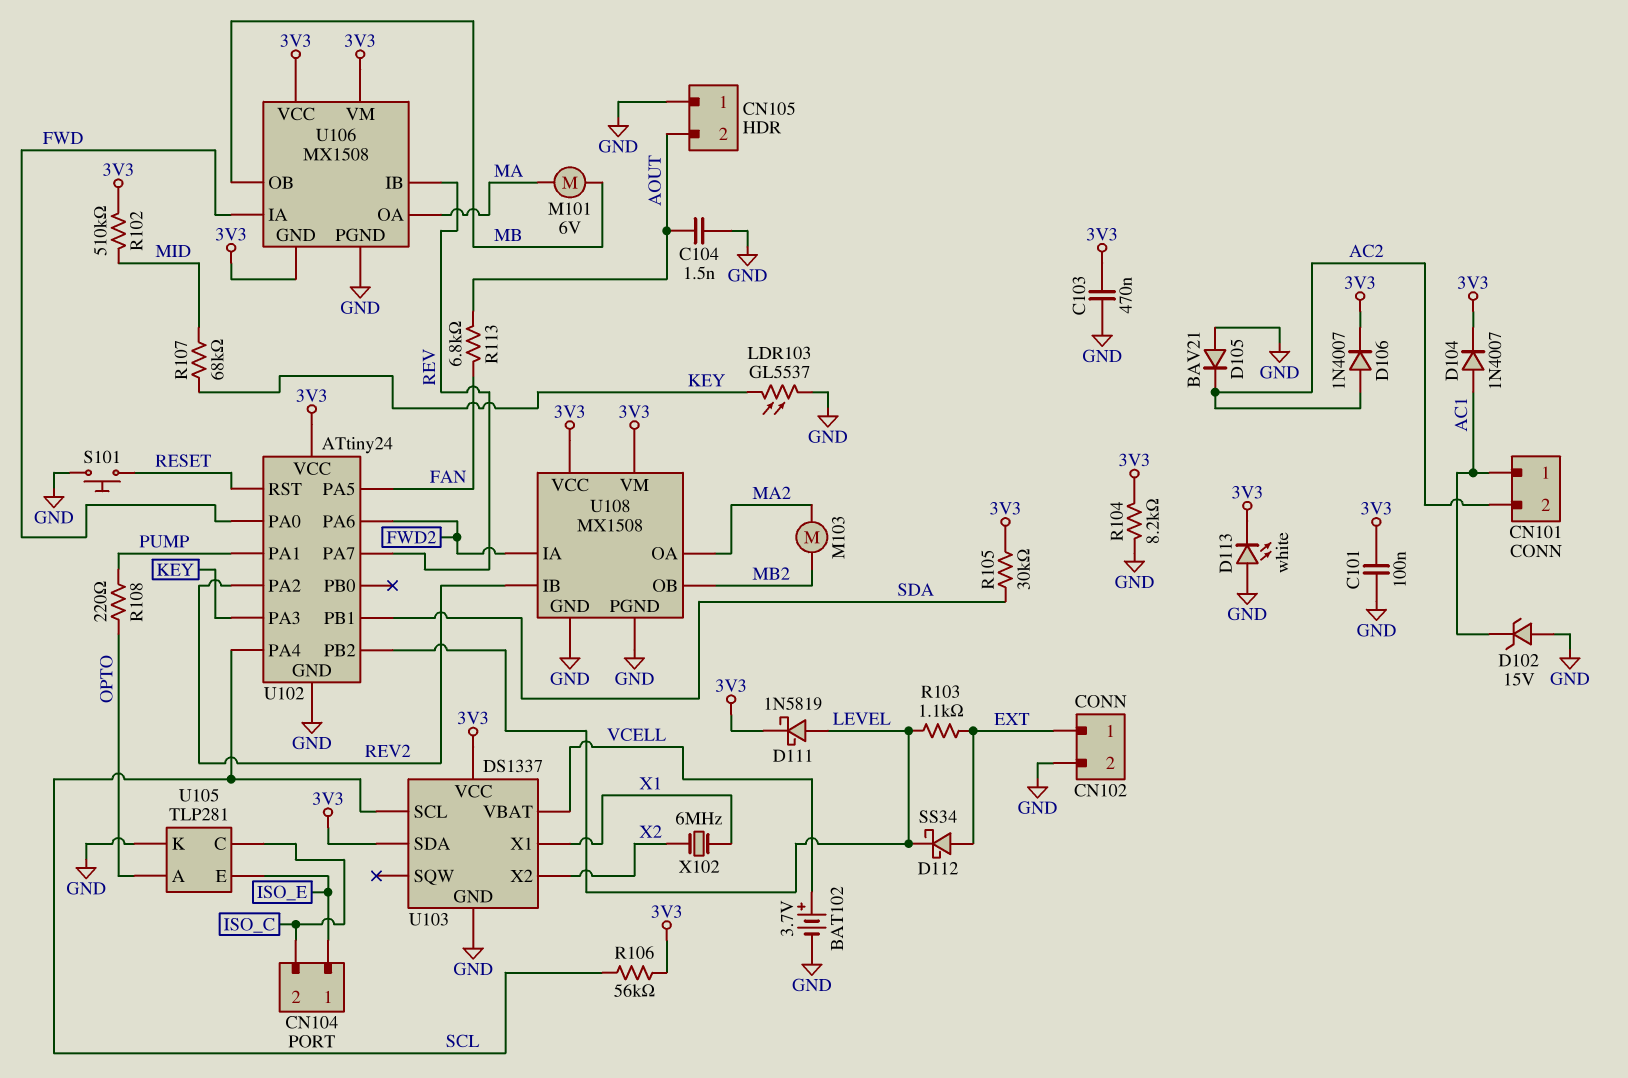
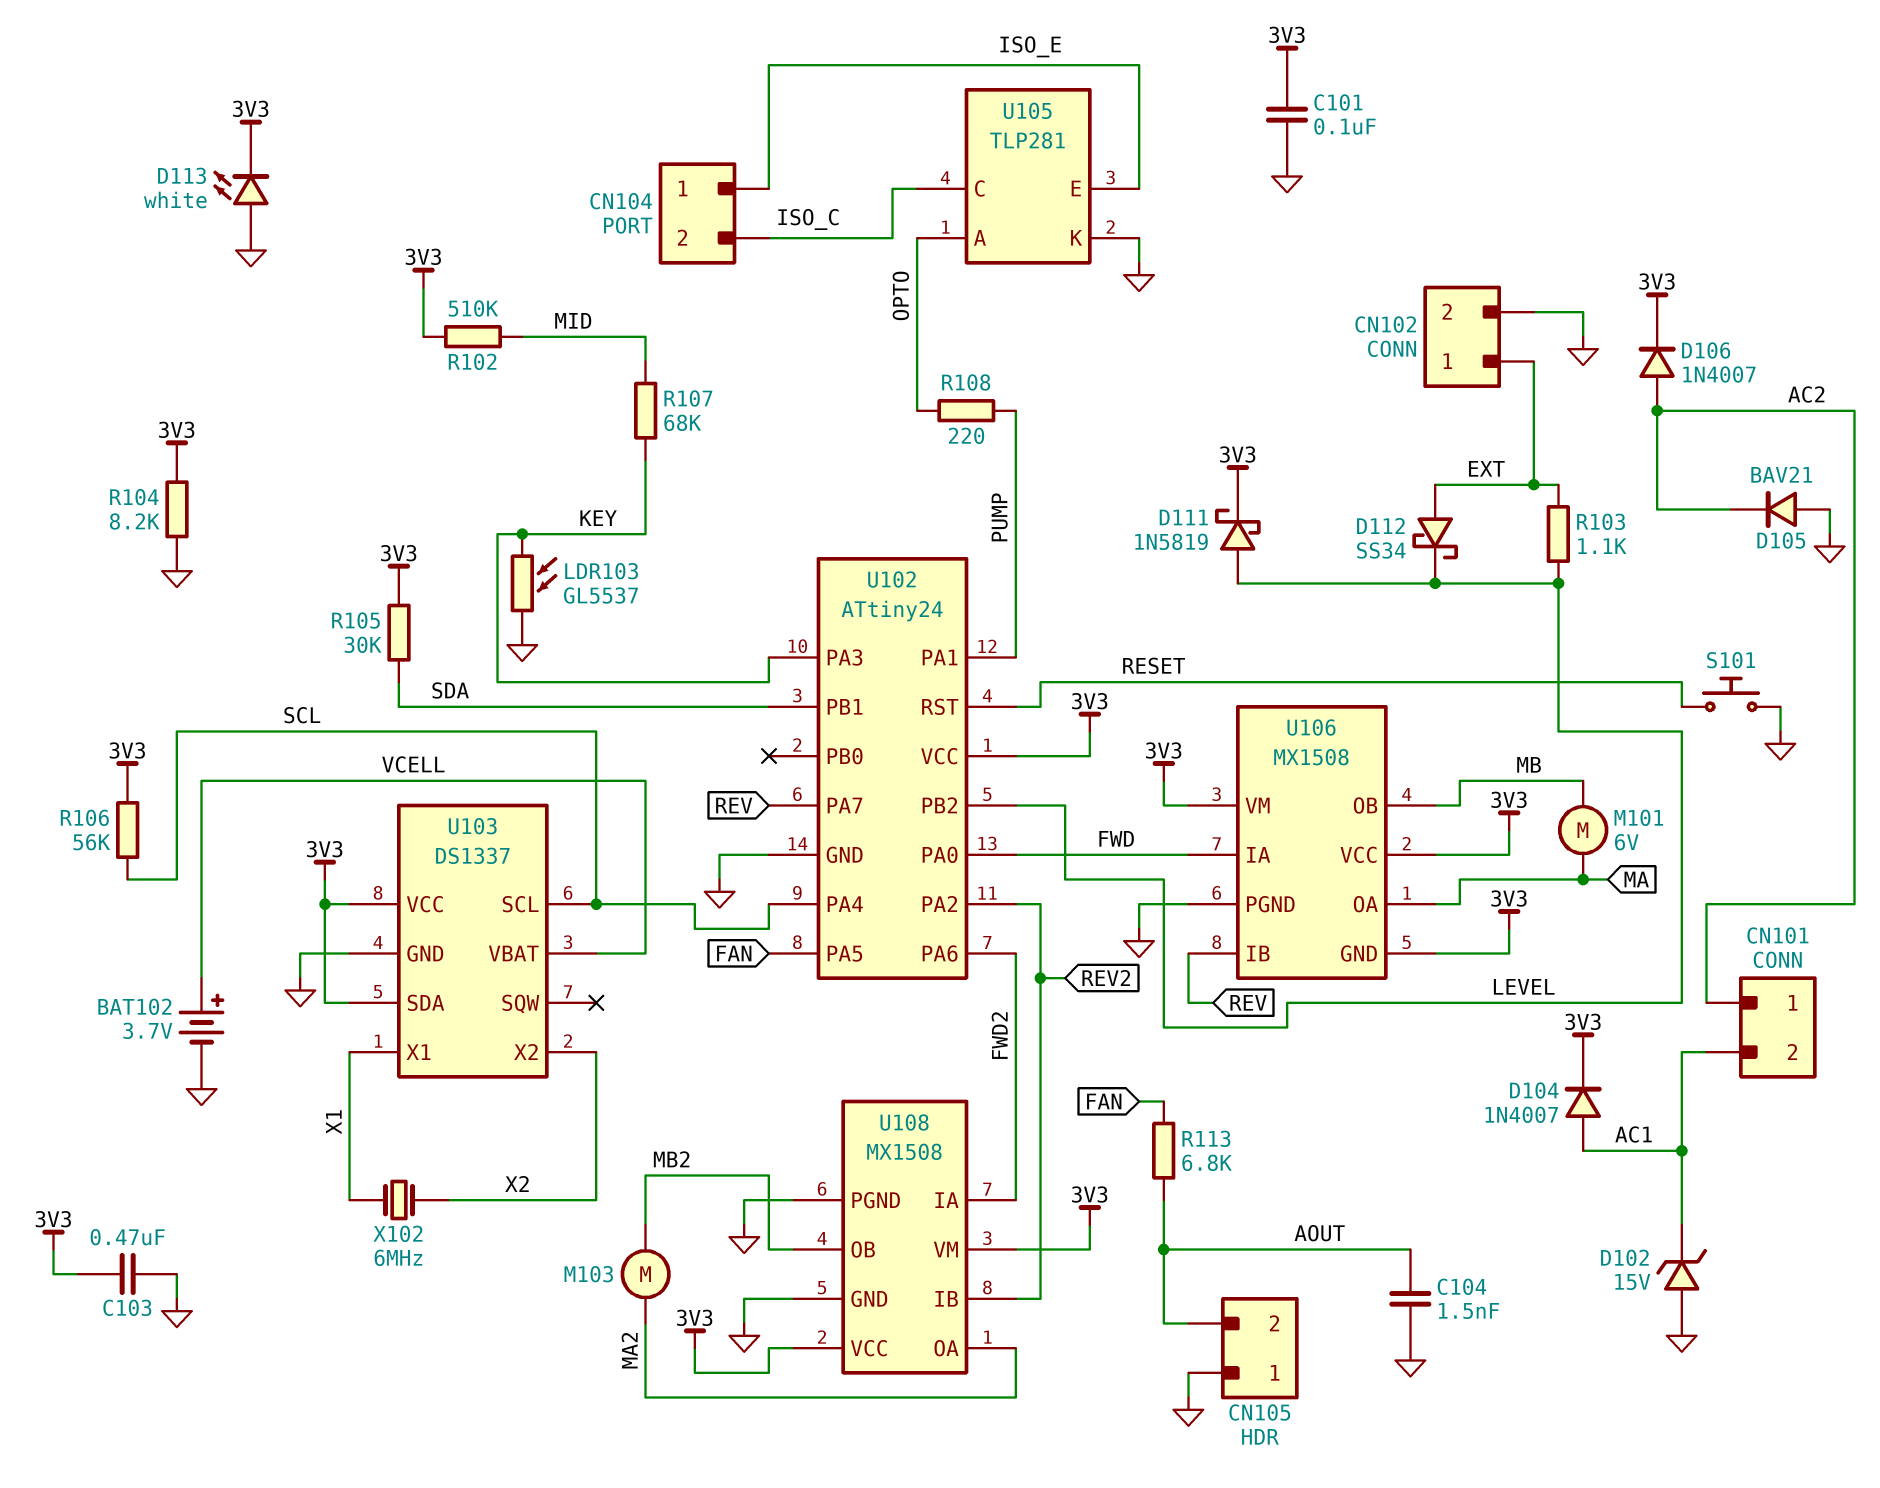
CN101 pin 1: AC1 -> AC2
CN101 pin 2: AC2 -> AC1

